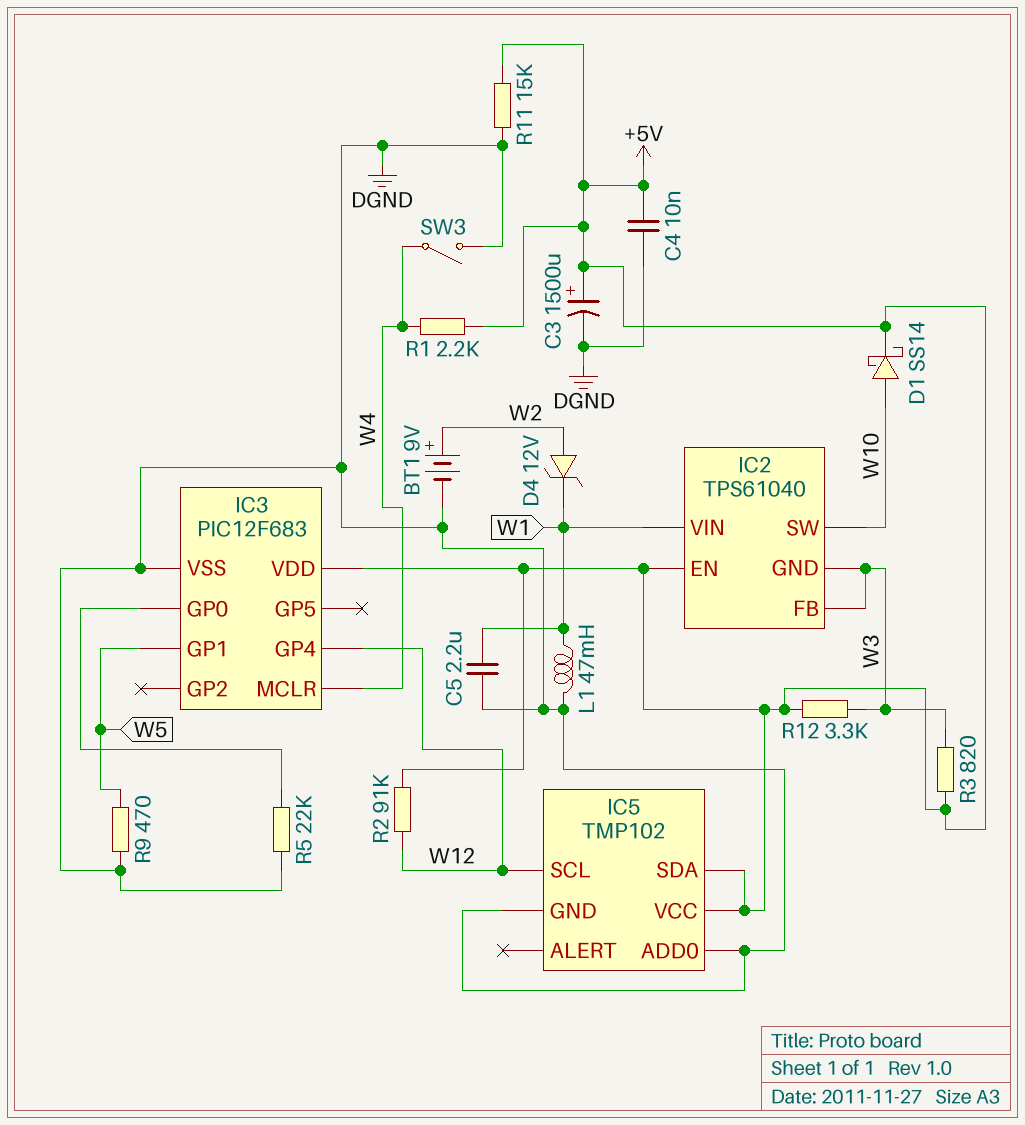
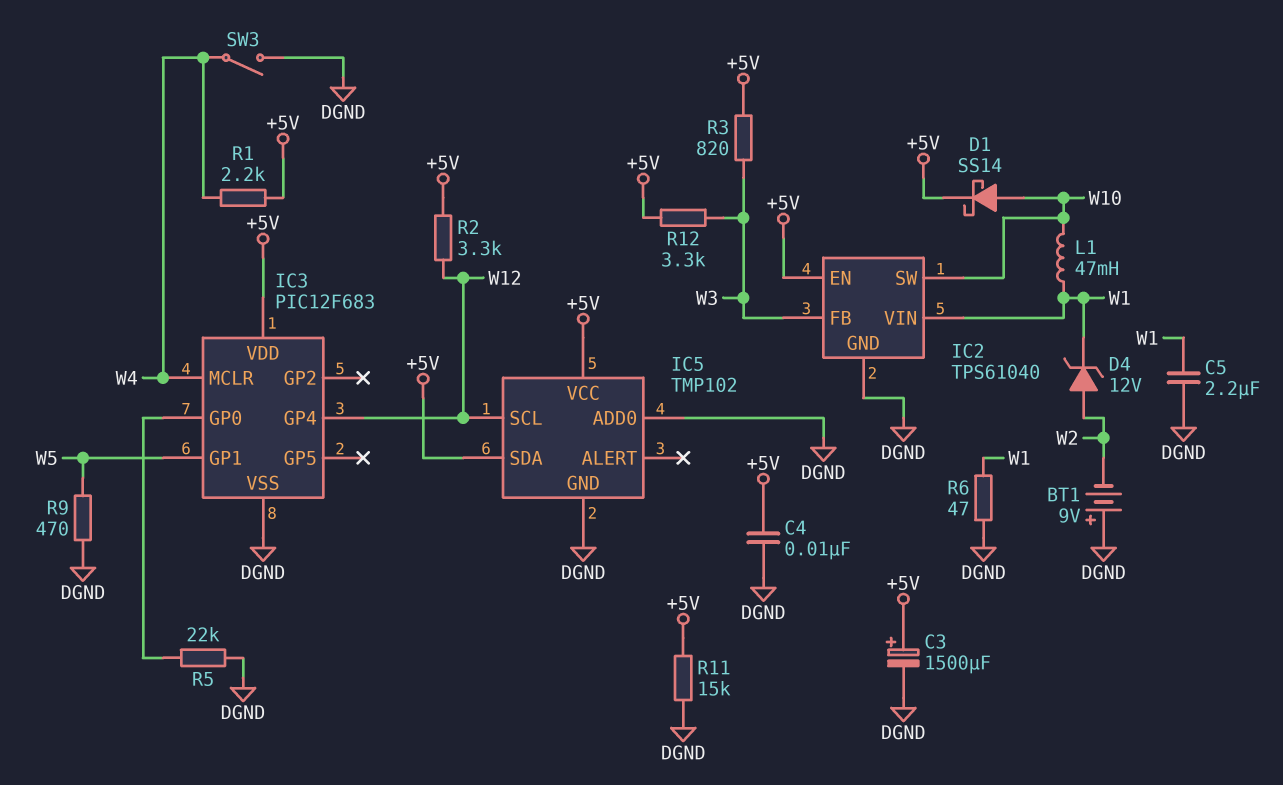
BT1: 9V (plus W2, minus DGND) -> 9V (plus DGND, minus W2)
IC2 pin GND: W3 -> DGND
L1: 47mH (DGND, W1) -> 47mH (W1, W10)
R2: 91k (+5V, W12) -> 3.3k (+5V, W12)
R6: none -> 47 (DGND, W1)

